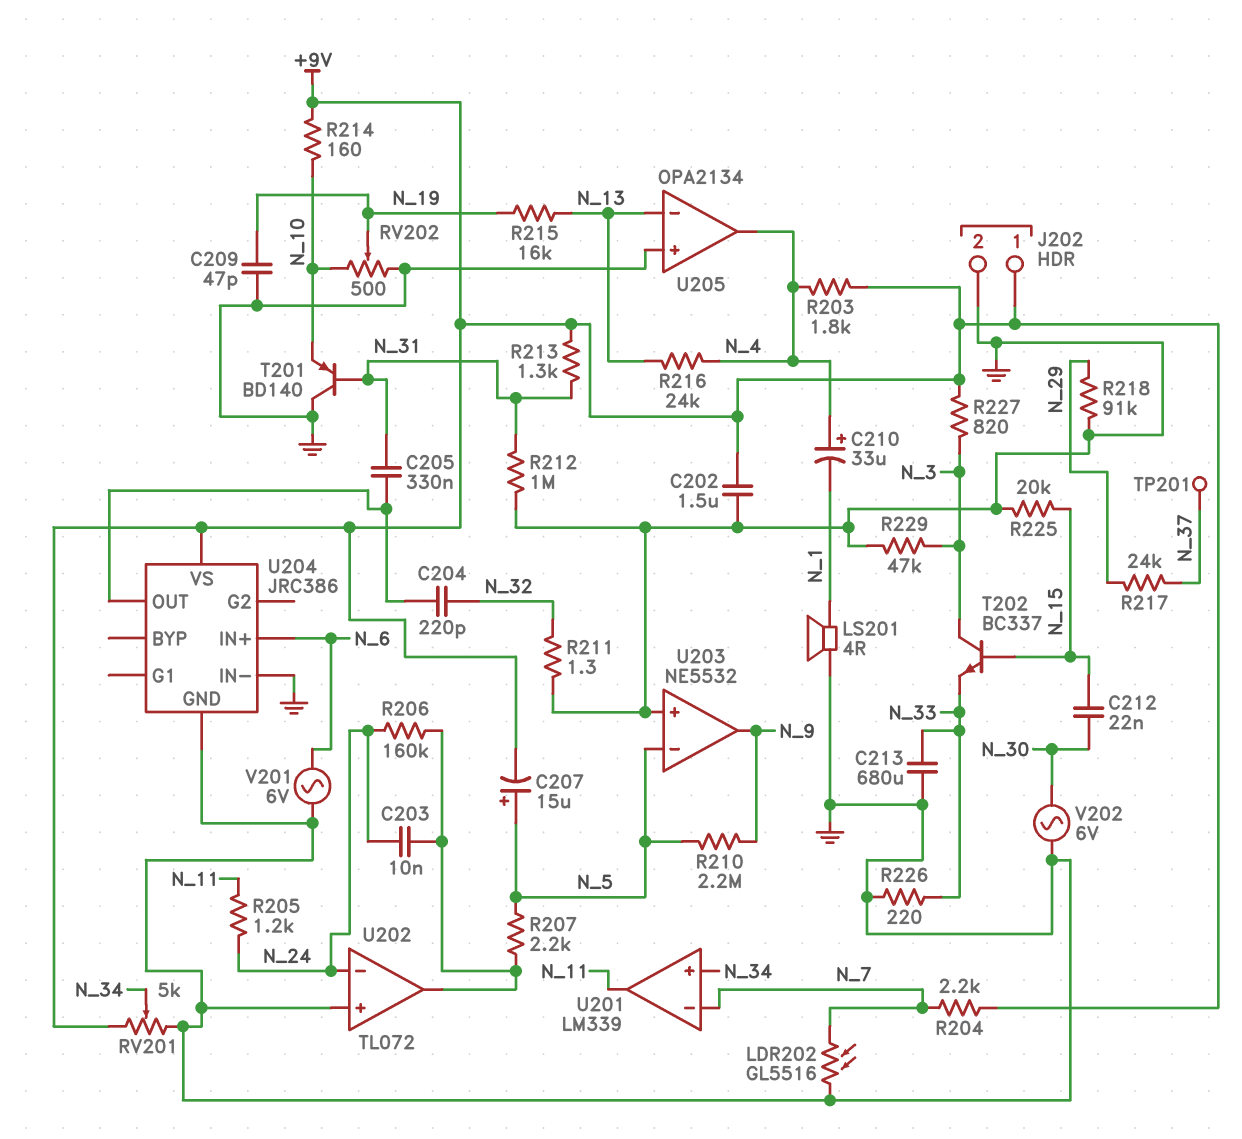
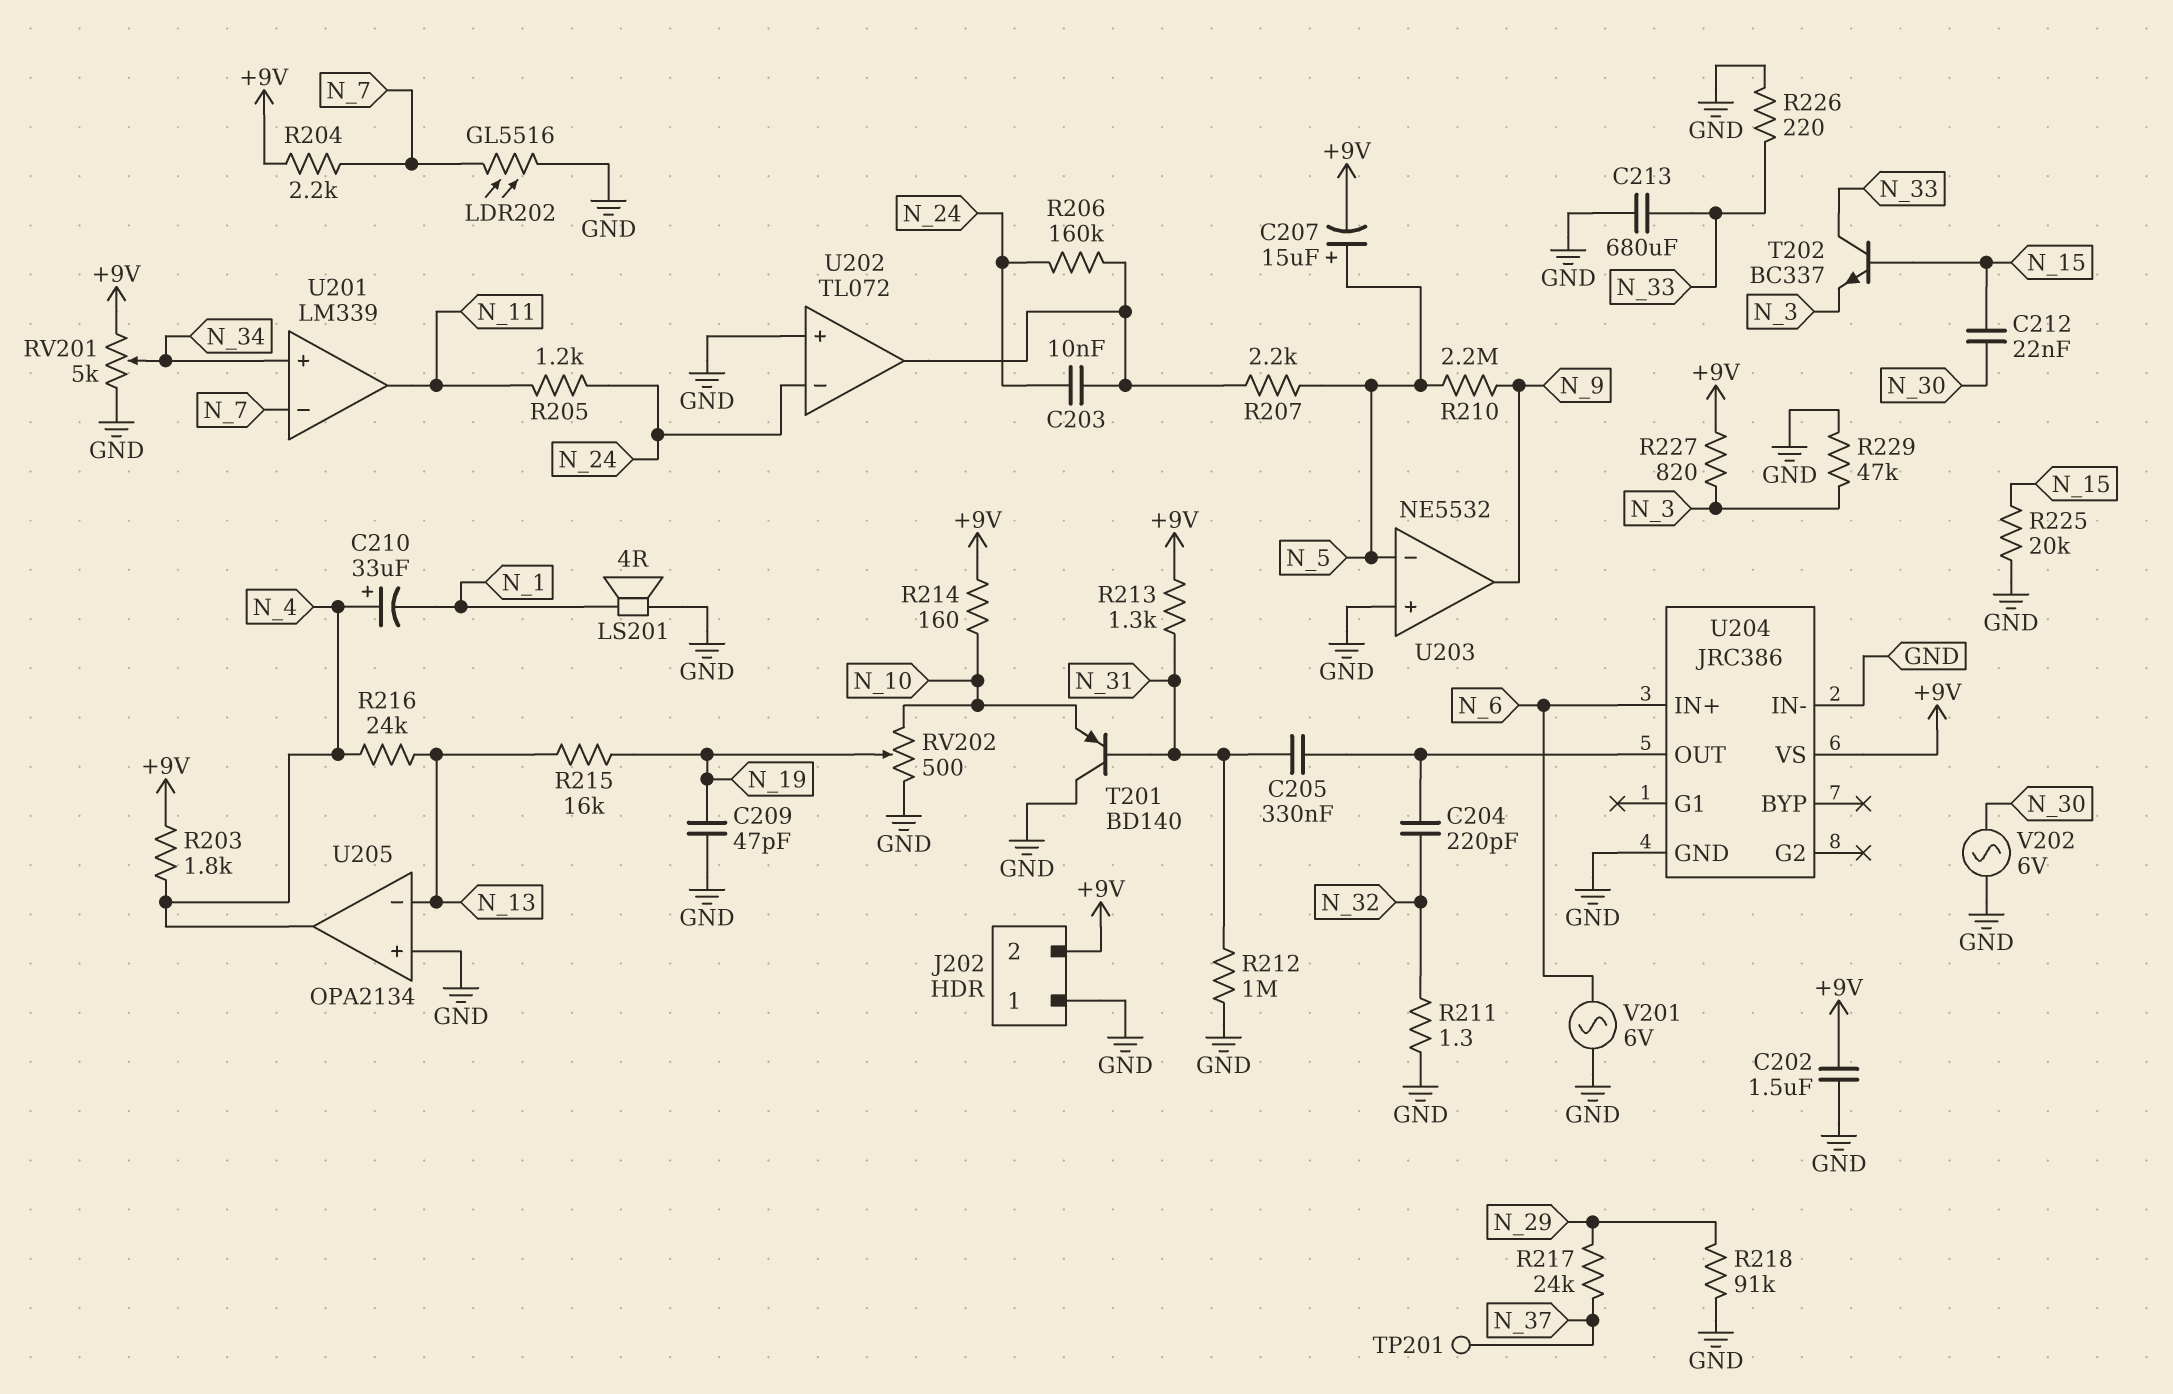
J202 pin 1: +9V -> GND
J202 pin 2: GND -> +9V
T202: NPN BC337 (B N_15, C N_3, E N_33) -> NPN BC337 (B N_15, C N_33, E N_3)

